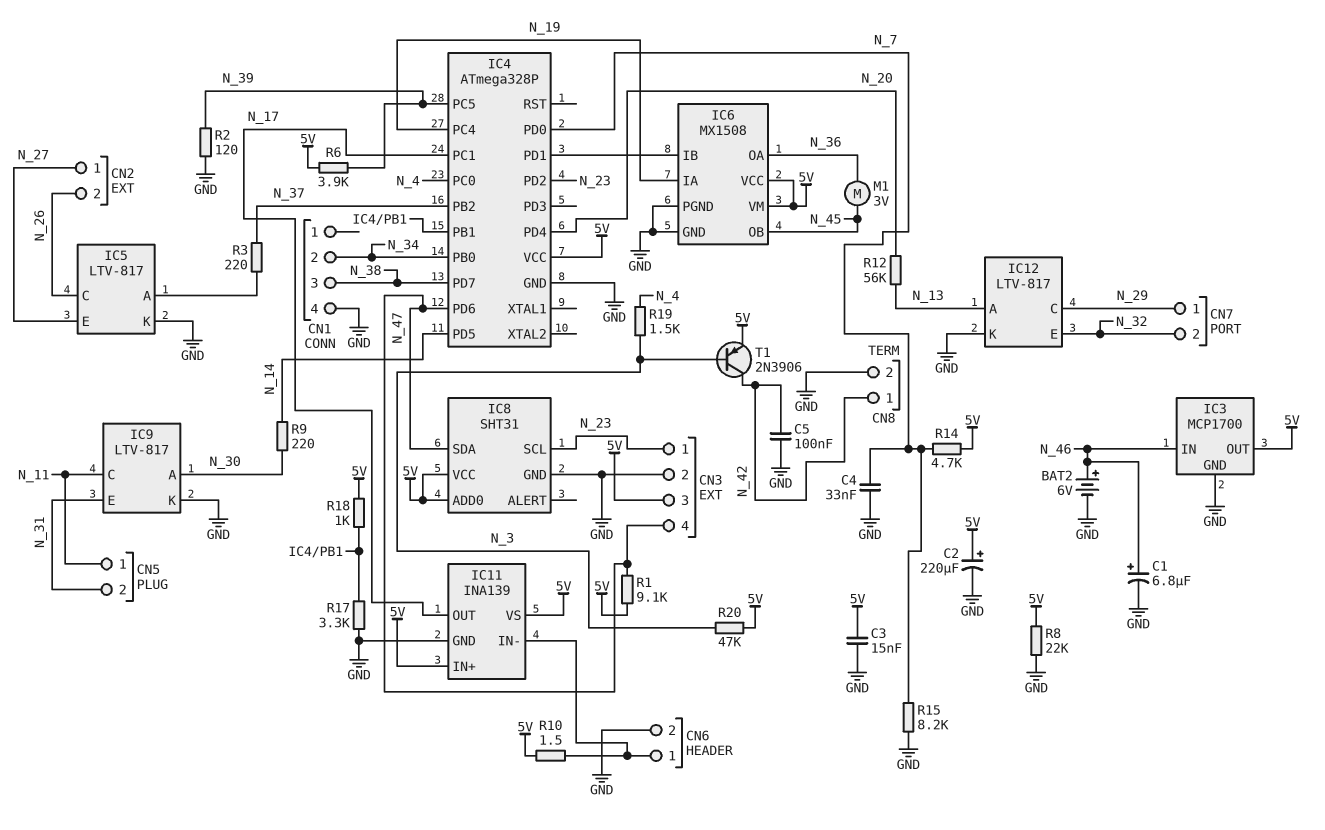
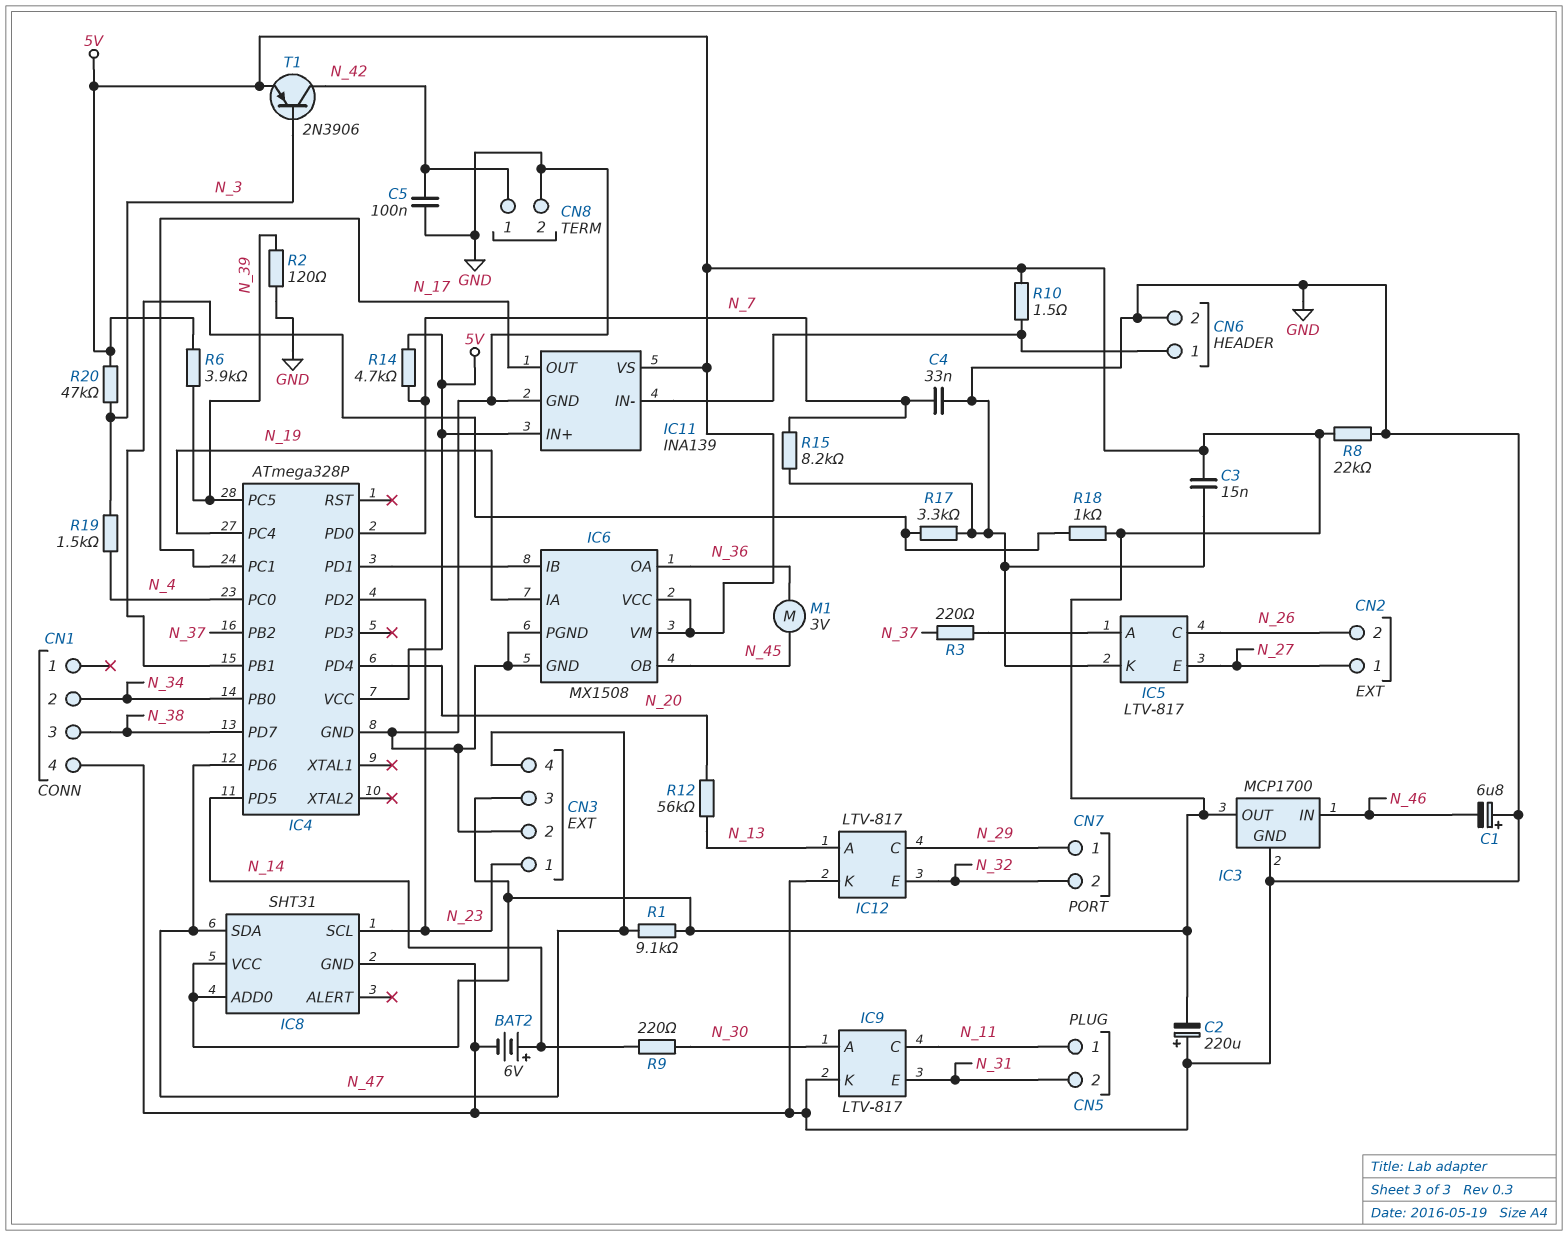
BAT2: 6V (plus N_46, minus GND) -> 6V (plus N_14, minus GND)
C1: 6.8uF (plus N_46, minus GND) -> 6.8uF (plus GND, minus N_46)
C2: 220uF (plus 5V, minus GND) -> 220uF (plus GND, minus 5V)

